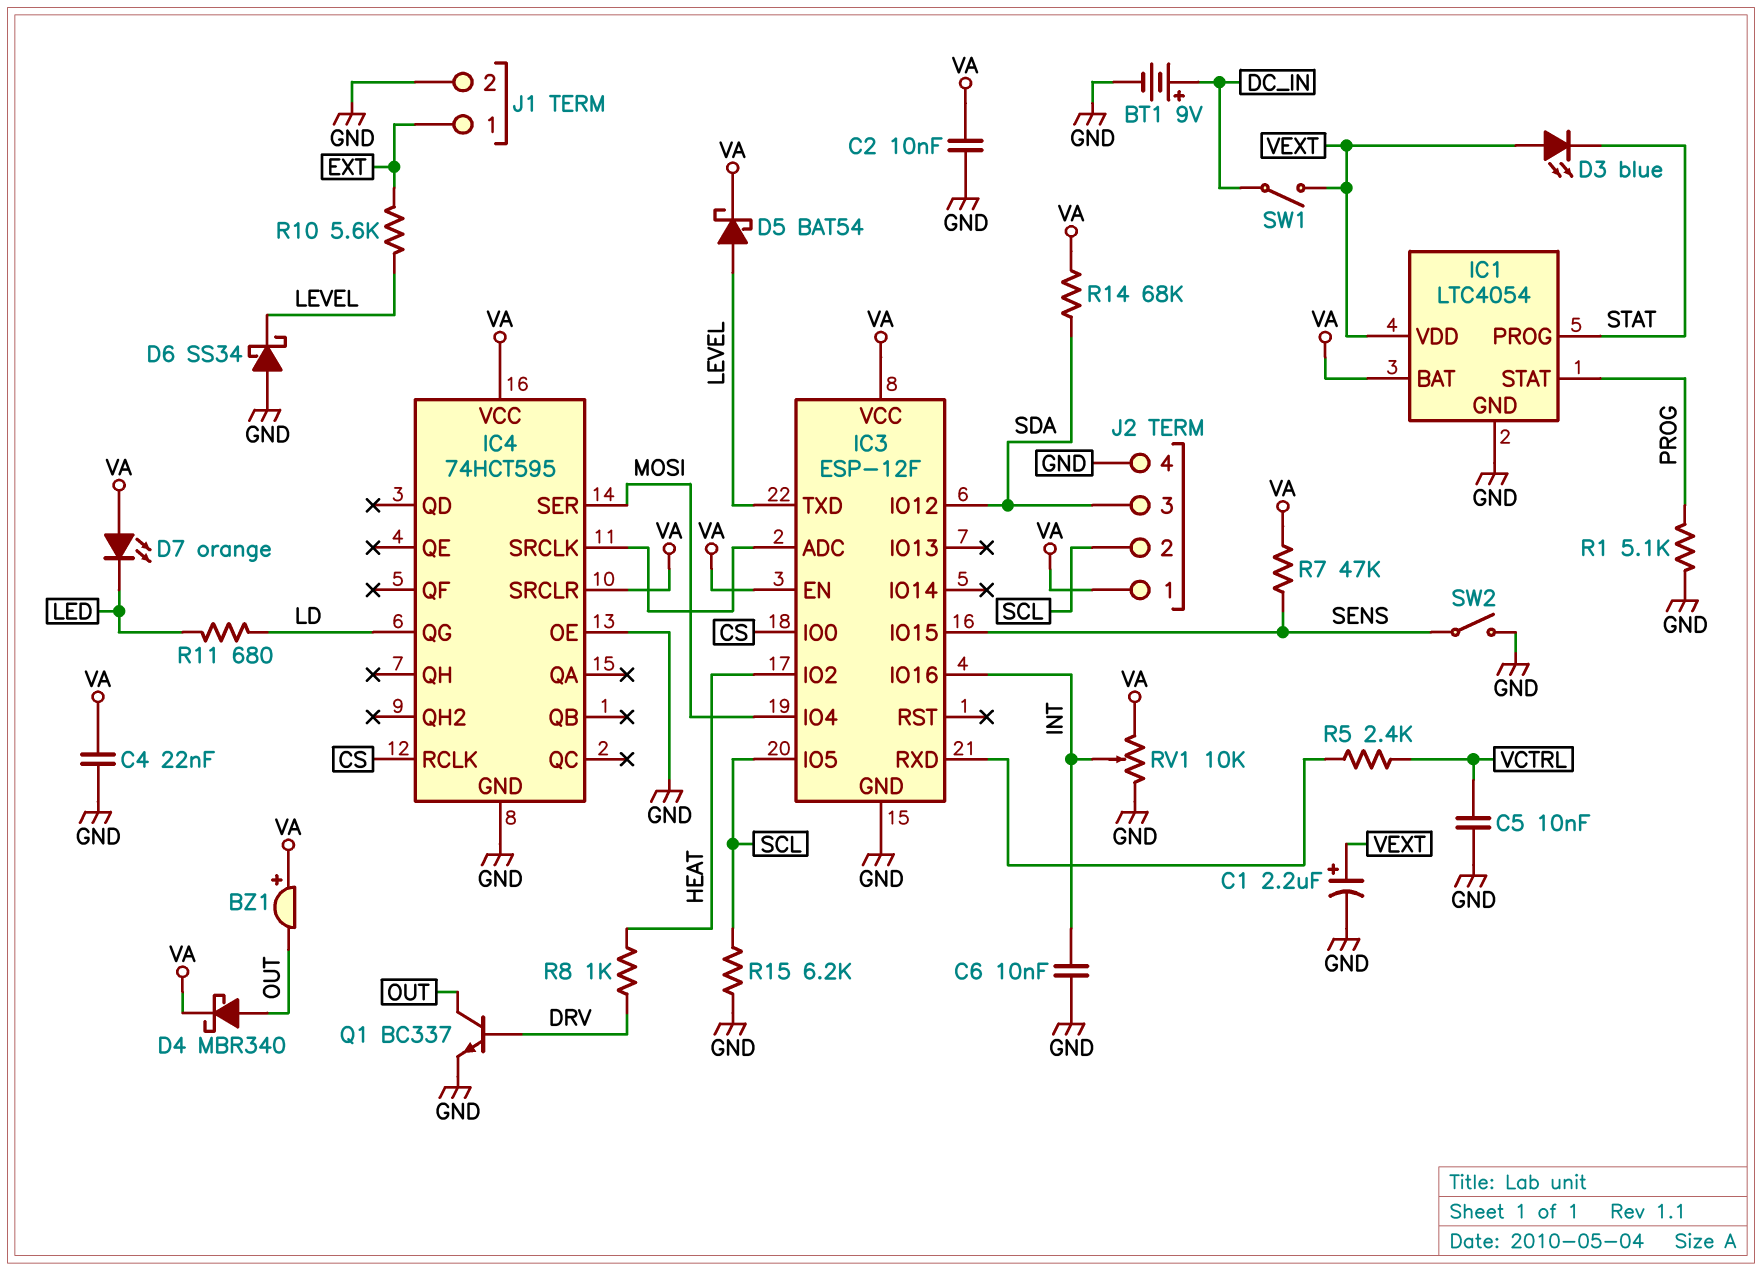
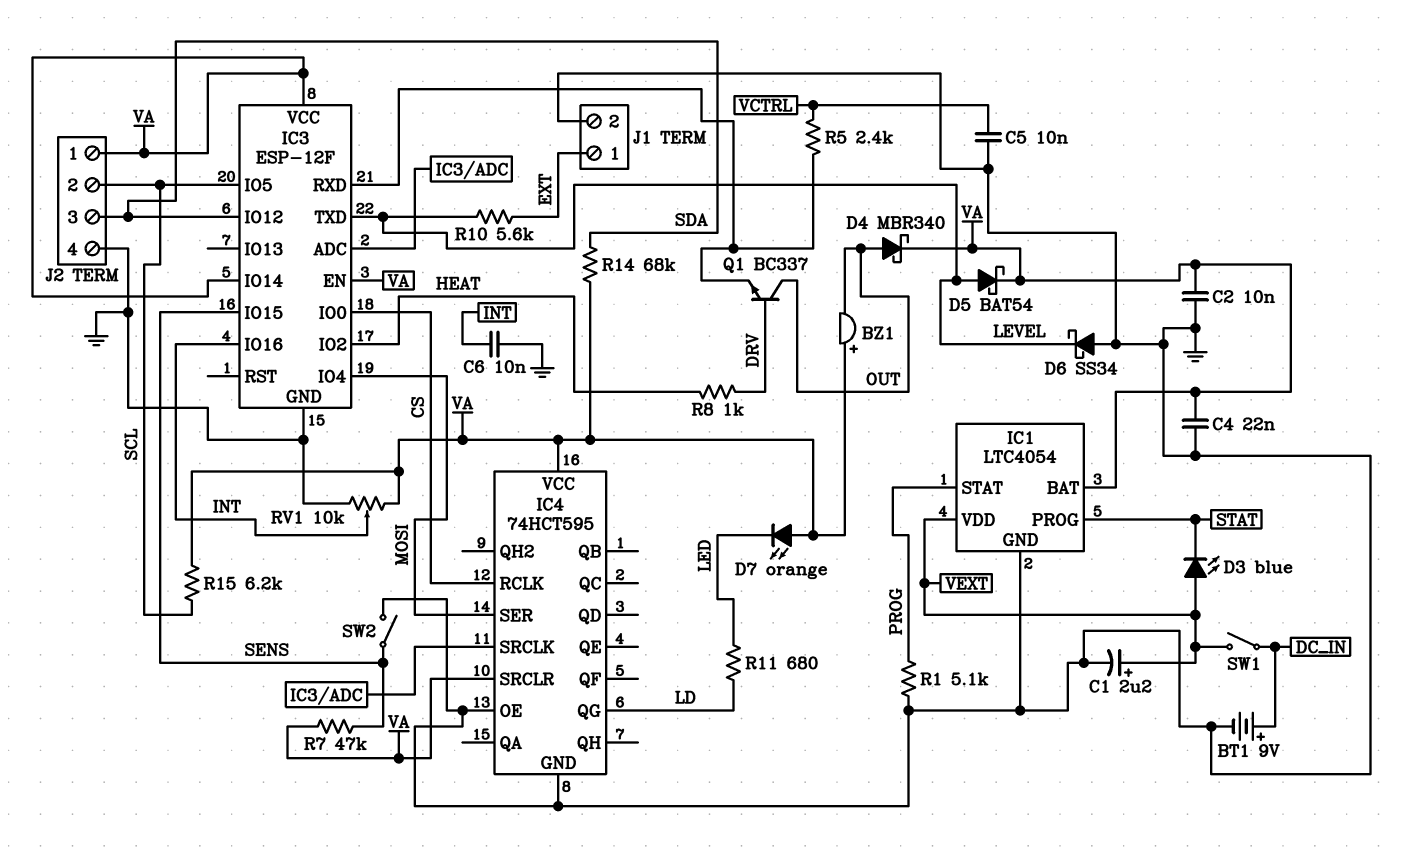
IC3 pin IO14: none -> VA
Q1: NPN BC337 (B DRV, C OUT, E GND) -> NPN BC337 (B DRV, C OUT, E IC3/RXD)
R15: 6.2k (GND, SCL) -> 6.2k (SCL, VA)

